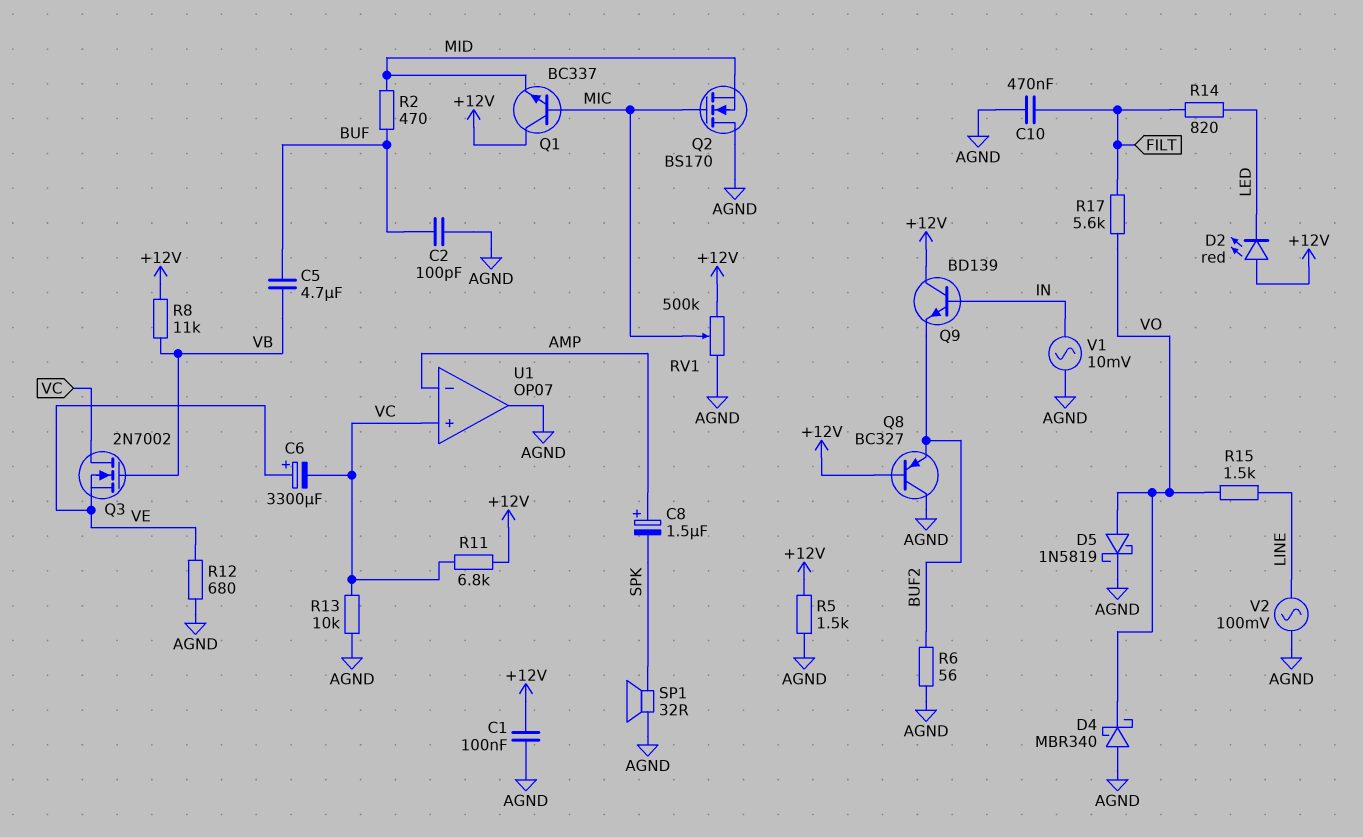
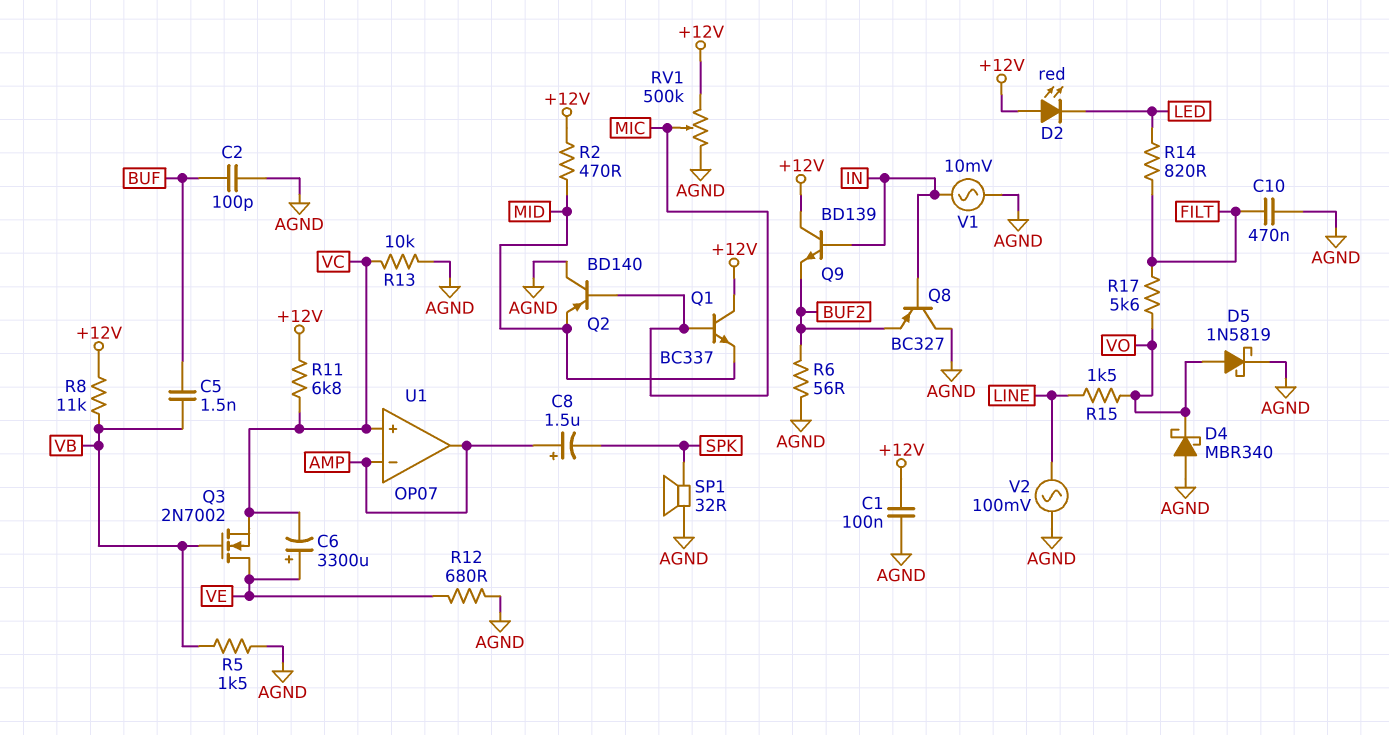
C5: 4.7uF (BUF, VB) -> 1.5nF (BUF, VB)
Q2: NMOS BS170 (G MIC, D AGND, S MID) -> PNP BD140 (B MIC, C AGND, E MID)
Q3: NMOS 2N7002 (G VB, D VC, S VE) -> NMOS 2N7002 (G VB, D VE, S VC)
Q8: PNP BC327 (B +12V, C AGND, E BUF2) -> PNP BC327 (B IN, C AGND, E BUF2)
R2: 470 (BUF, MID) -> 470 (+12V, MID)
R5: 1.5k (+12V, AGND) -> 1.5k (AGND, VB)
U1 pin out: AGND -> AMP

